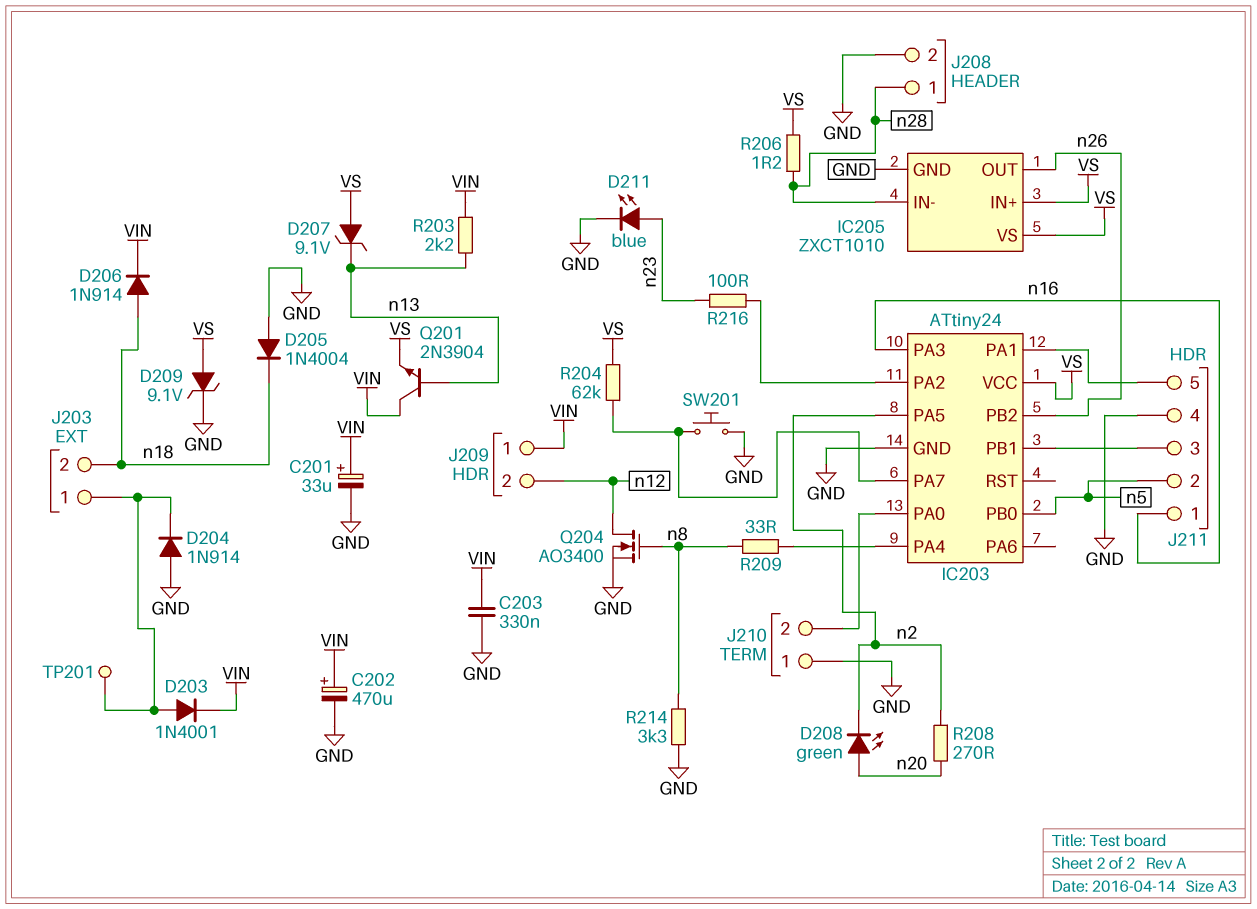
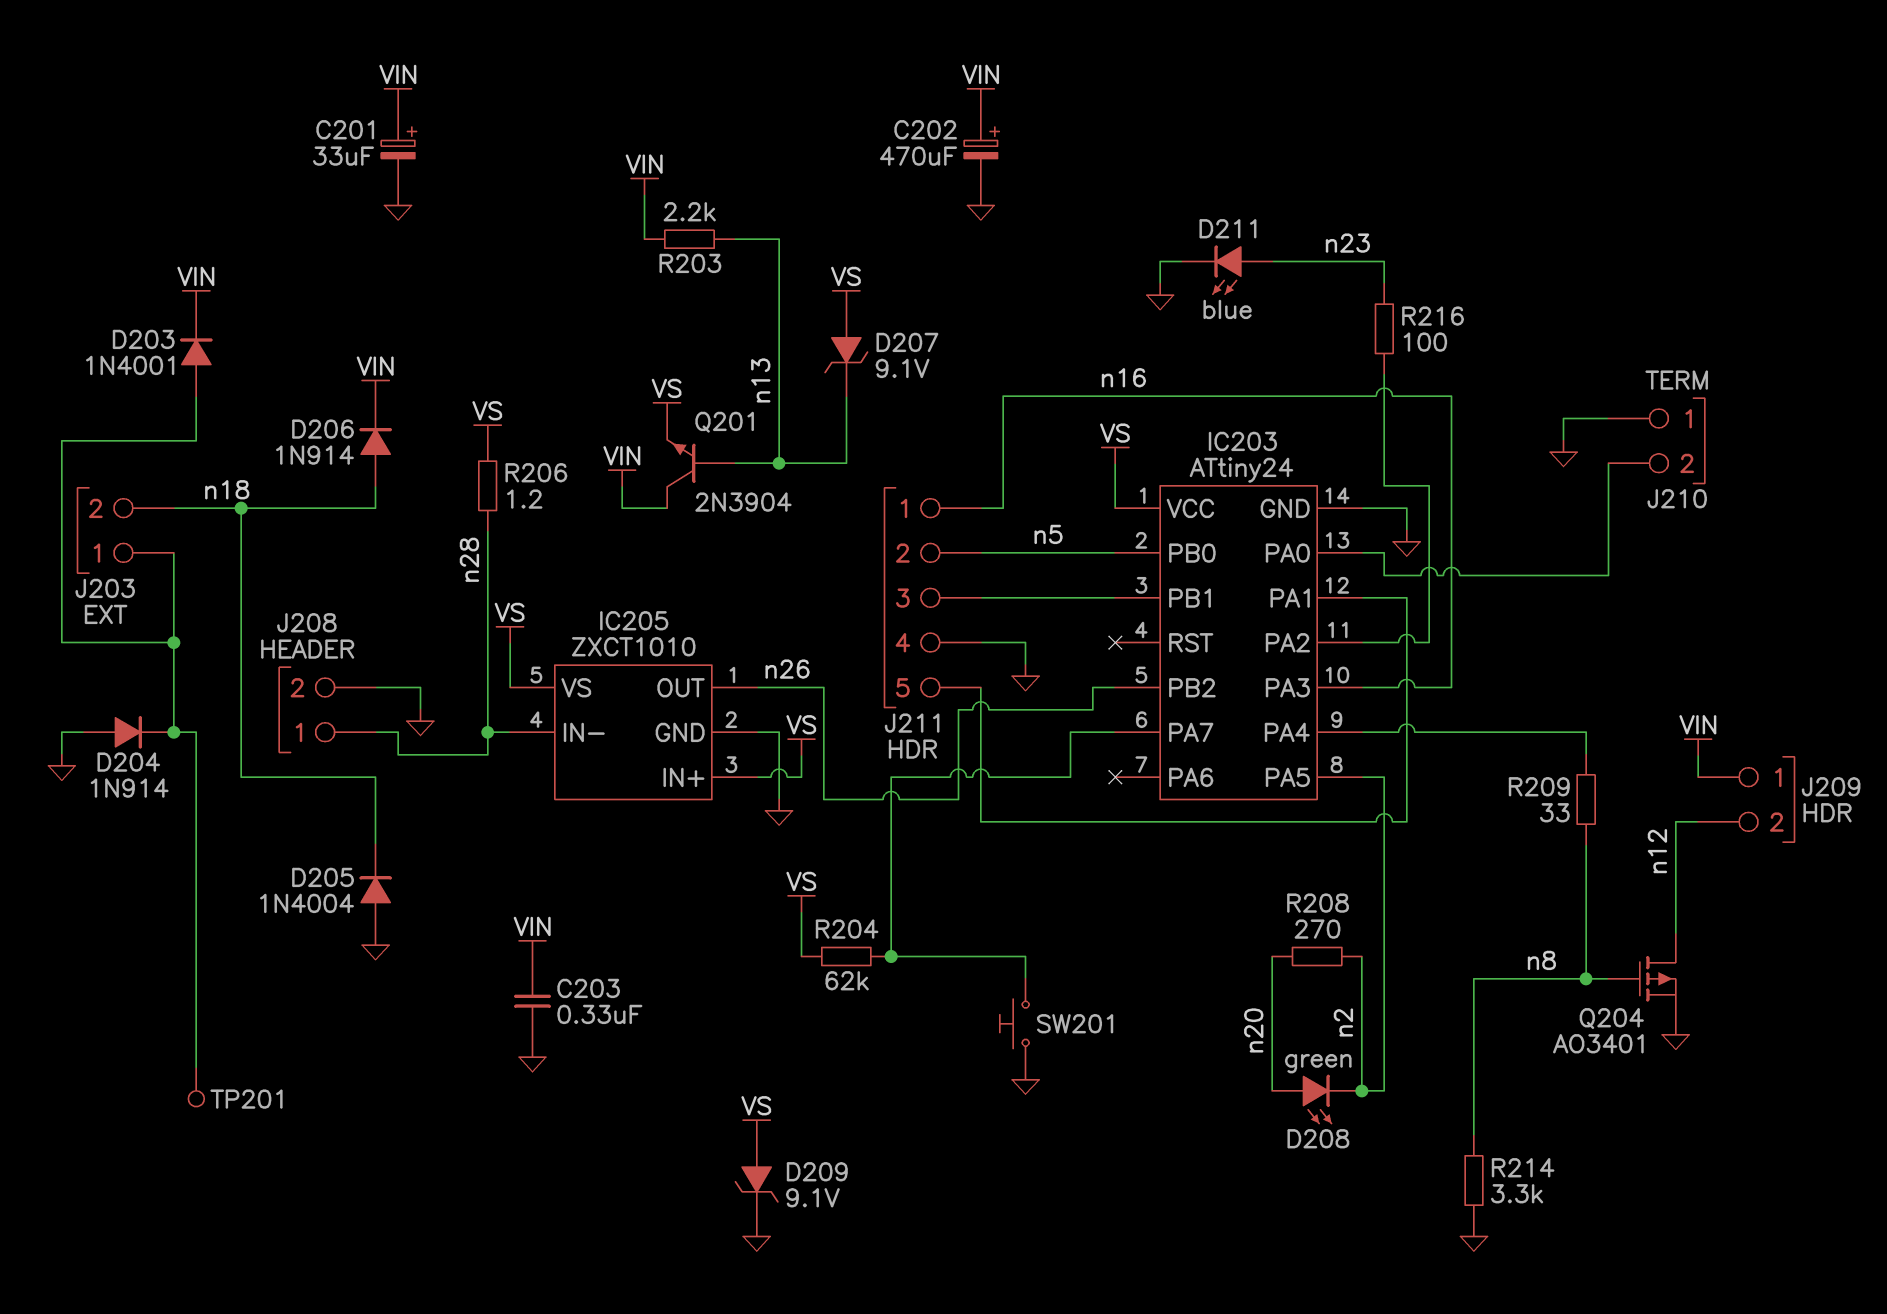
Q204: NMOS AO3400 (G n8, D n12, S GND) -> PMOS AO3401 (G n8, D n12, S GND)

